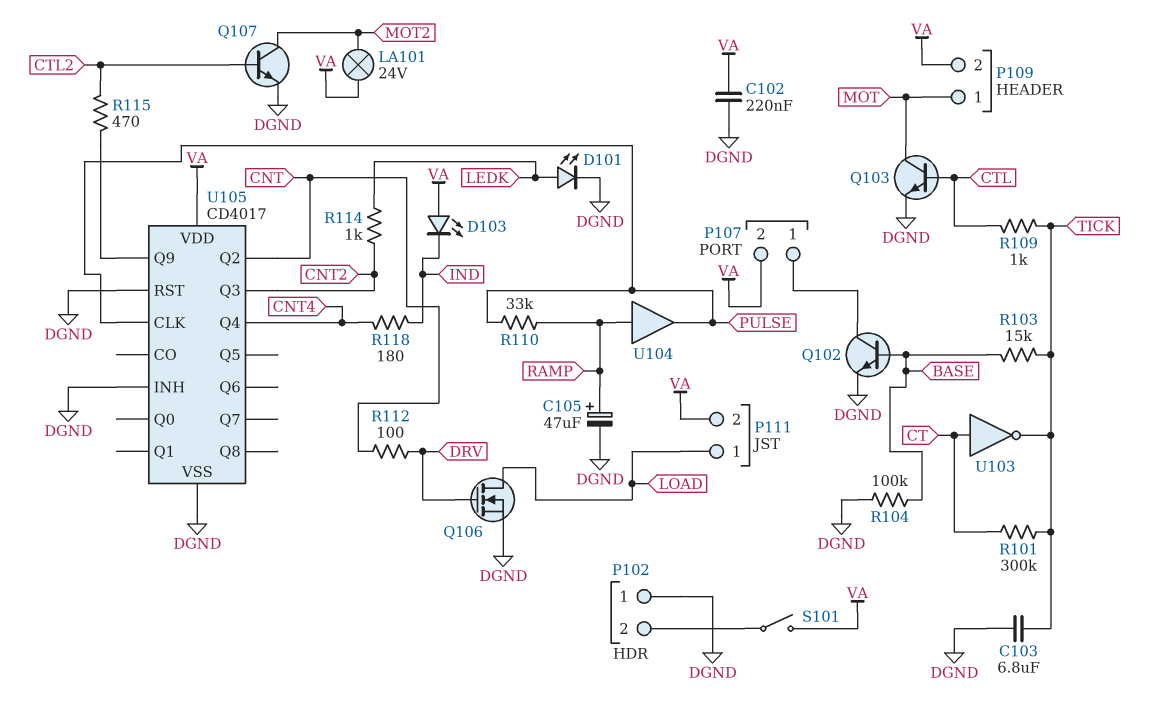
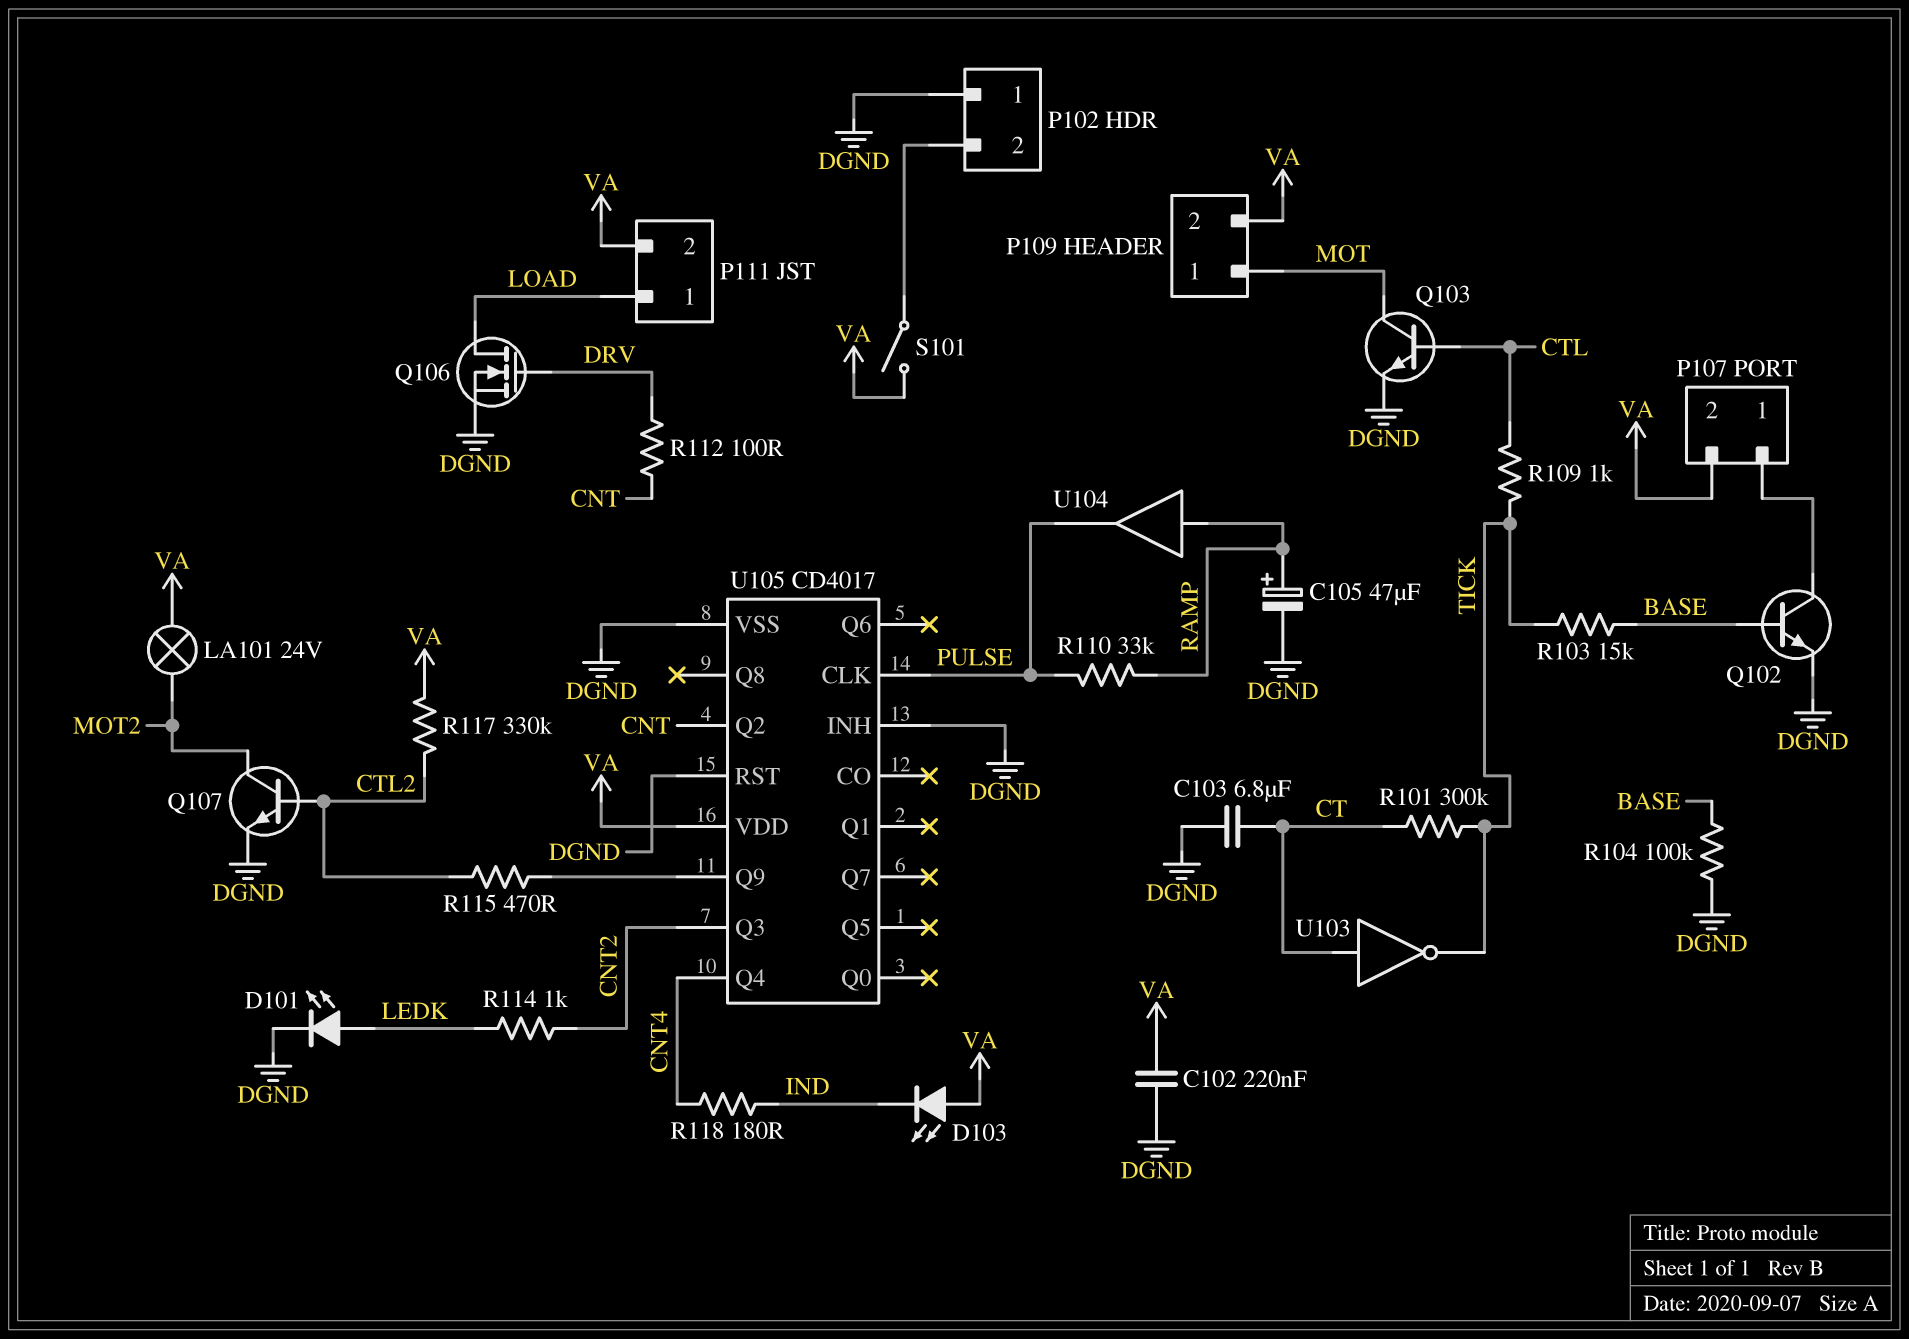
C103: 6.8uF (DGND, TICK) -> 6.8uF (CT, DGND)
R117: none -> 330k (CTL2, VA)

